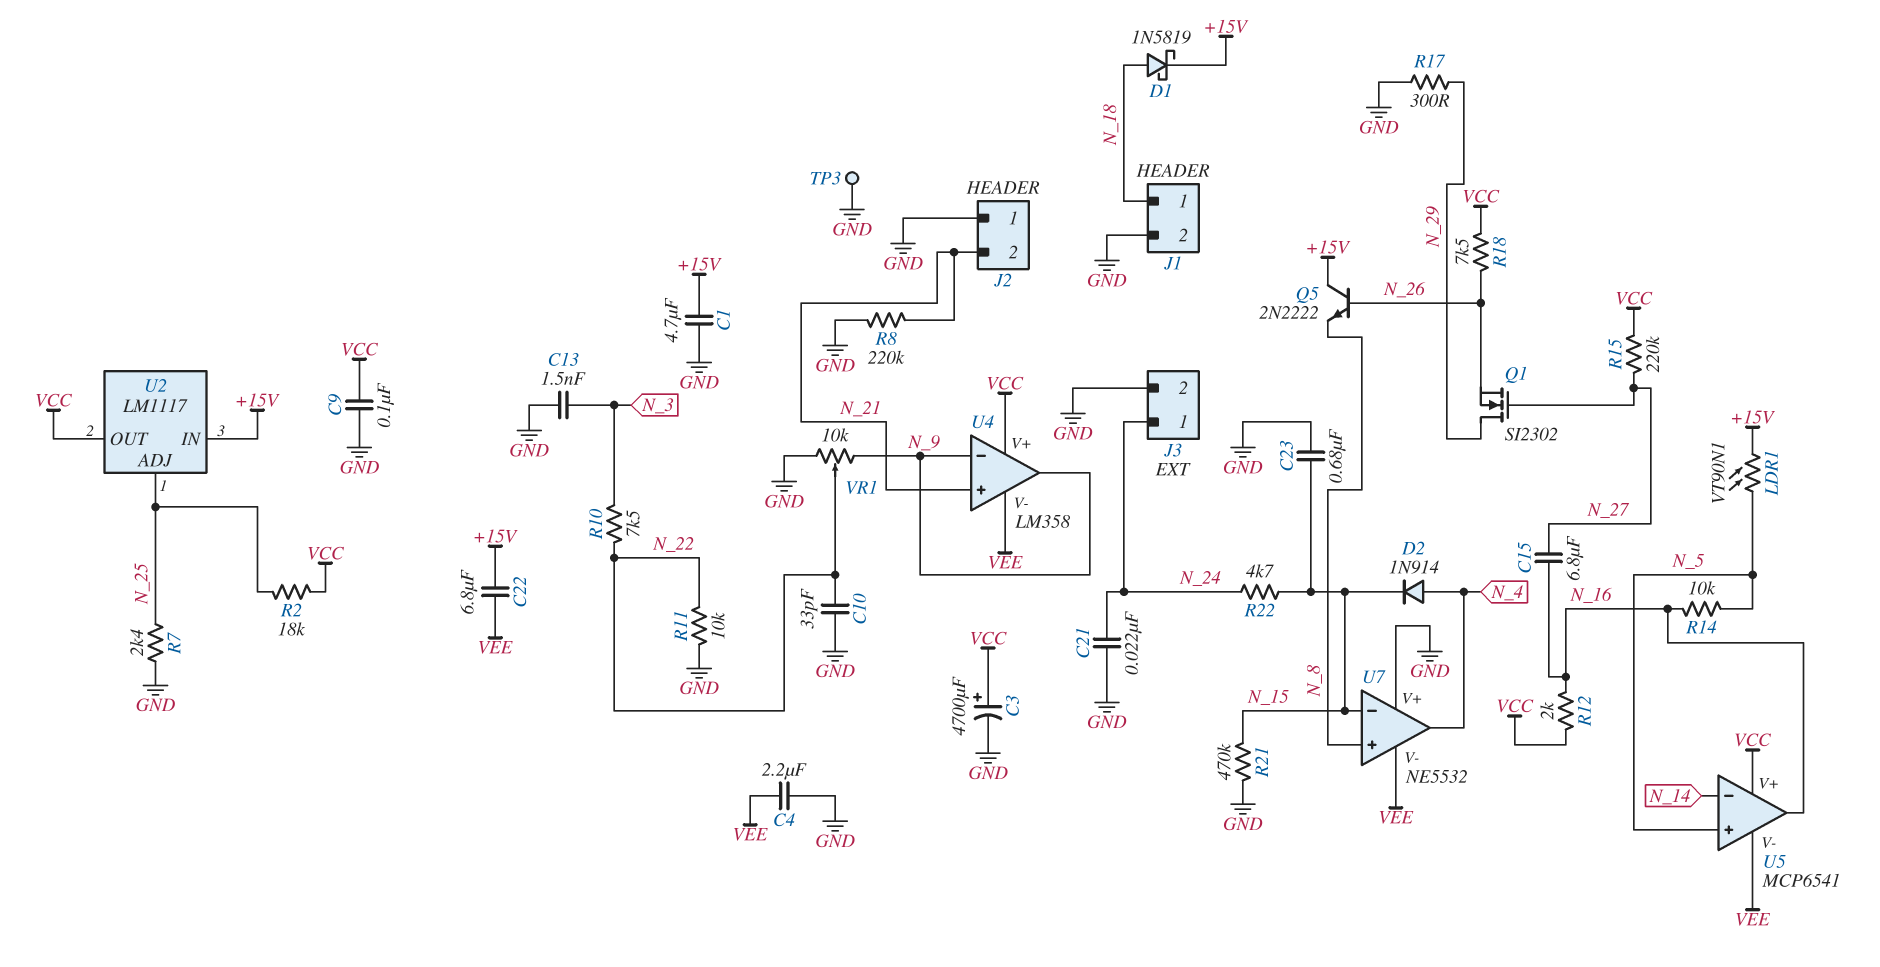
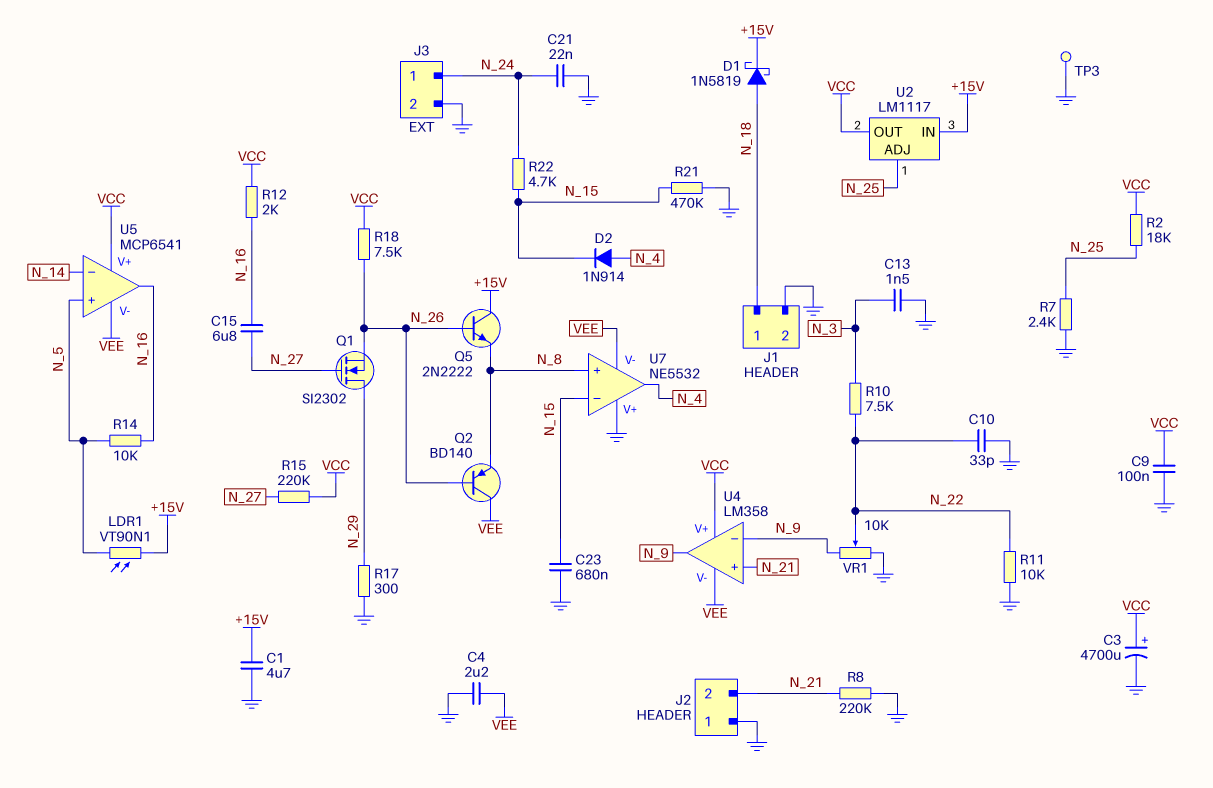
C22: 6.8uF (+15V, VEE) -> none
Q2: none -> PNP BD140 (B N_26, C VEE, E N_8)

